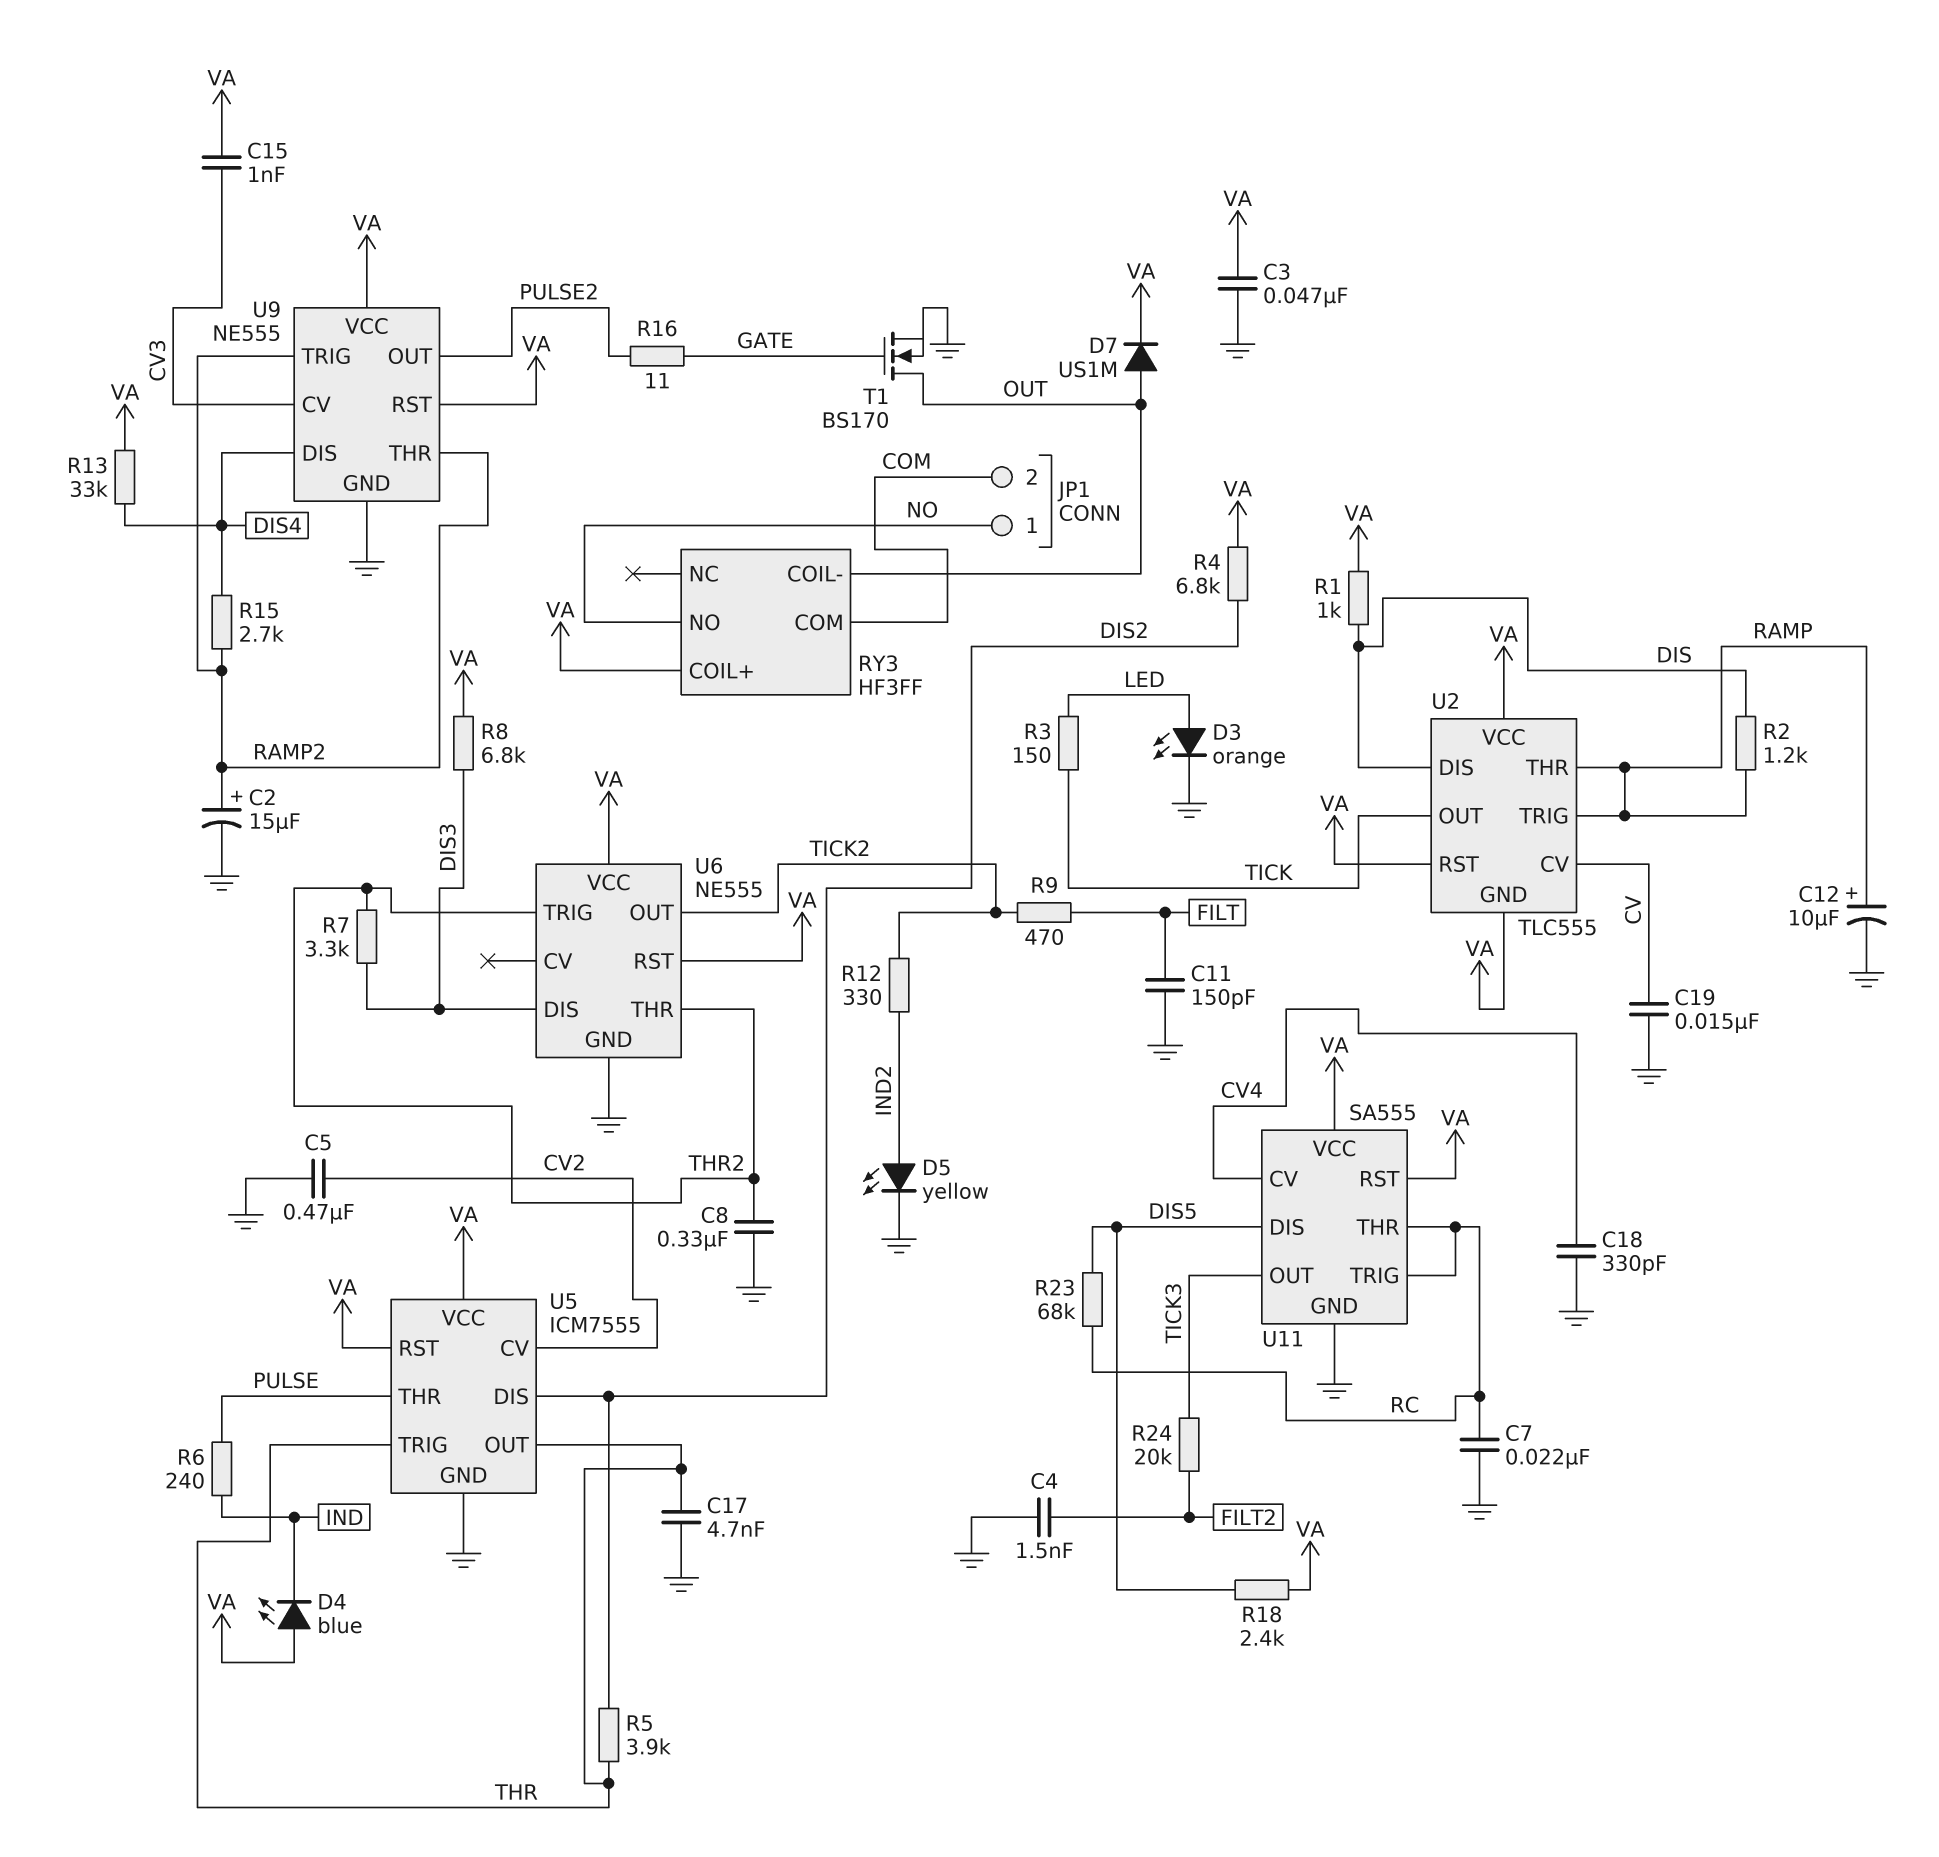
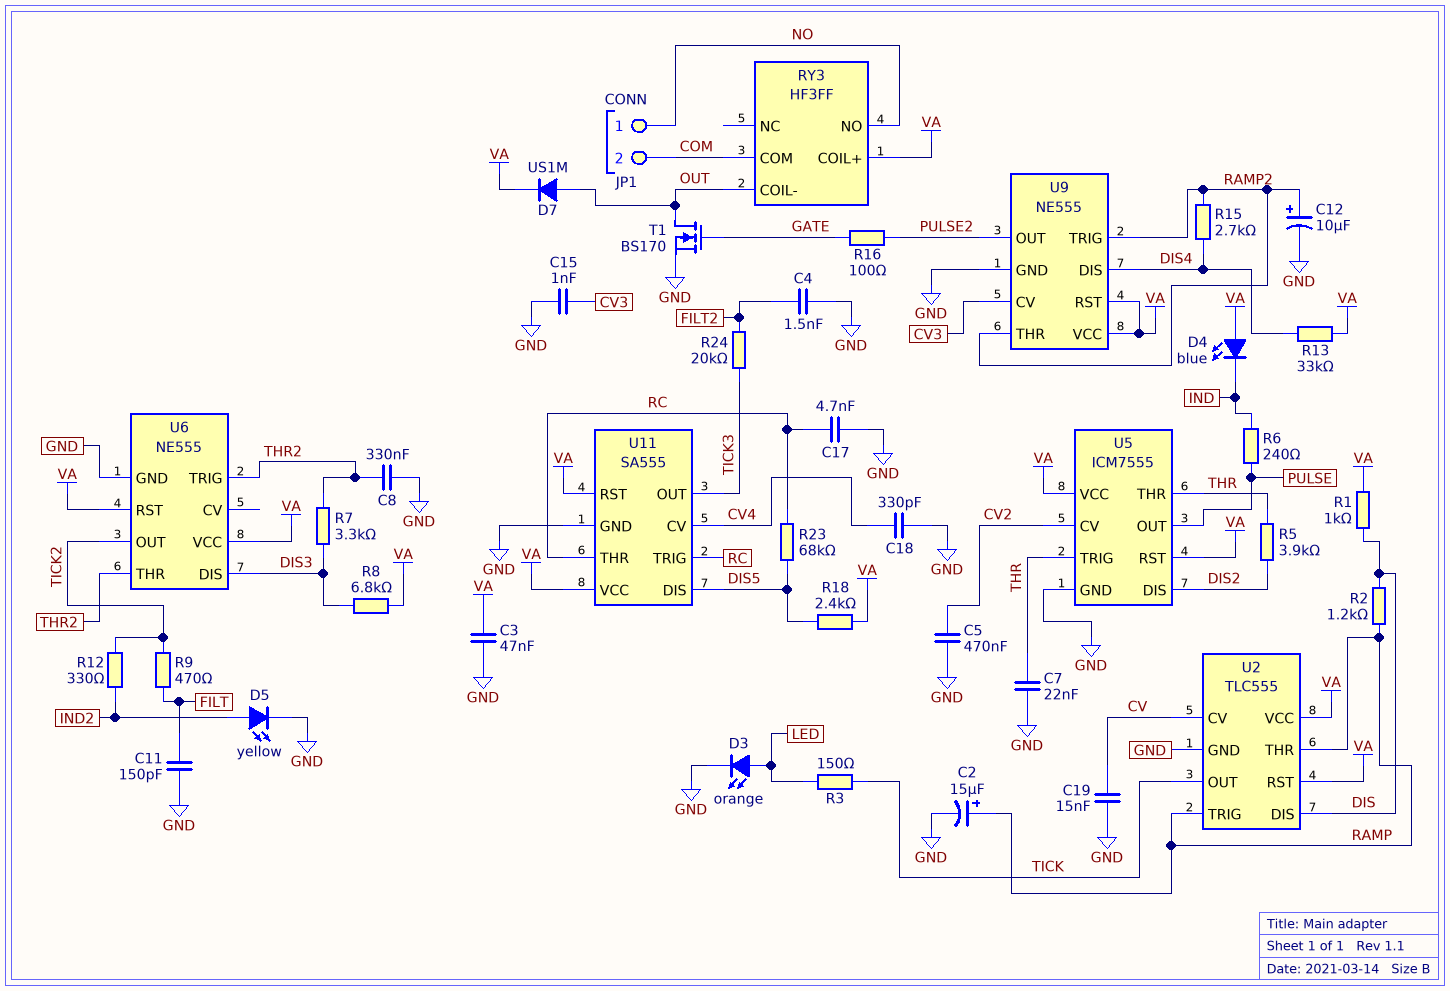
C2: 15uF (plus RAMP2, minus GND) -> 15uF (plus RAMP, minus GND)
C7: 22nF (GND, RC) -> 22nF (GND, THR)
C12: 10uF (plus RAMP, minus GND) -> 10uF (plus RAMP2, minus GND)
C15: 1nF (CV3, VA) -> 1nF (CV3, GND)
C17: 4.7nF (GND, THR) -> 4.7nF (GND, RC)
R4: 6.8k (DIS2, VA) -> none
R16: 11 (GATE, PULSE2) -> 100 (GATE, PULSE2)
U2 pin GND: VA -> GND
U5 pin OUT: THR -> PULSE
U5 pin THR: PULSE -> THR

